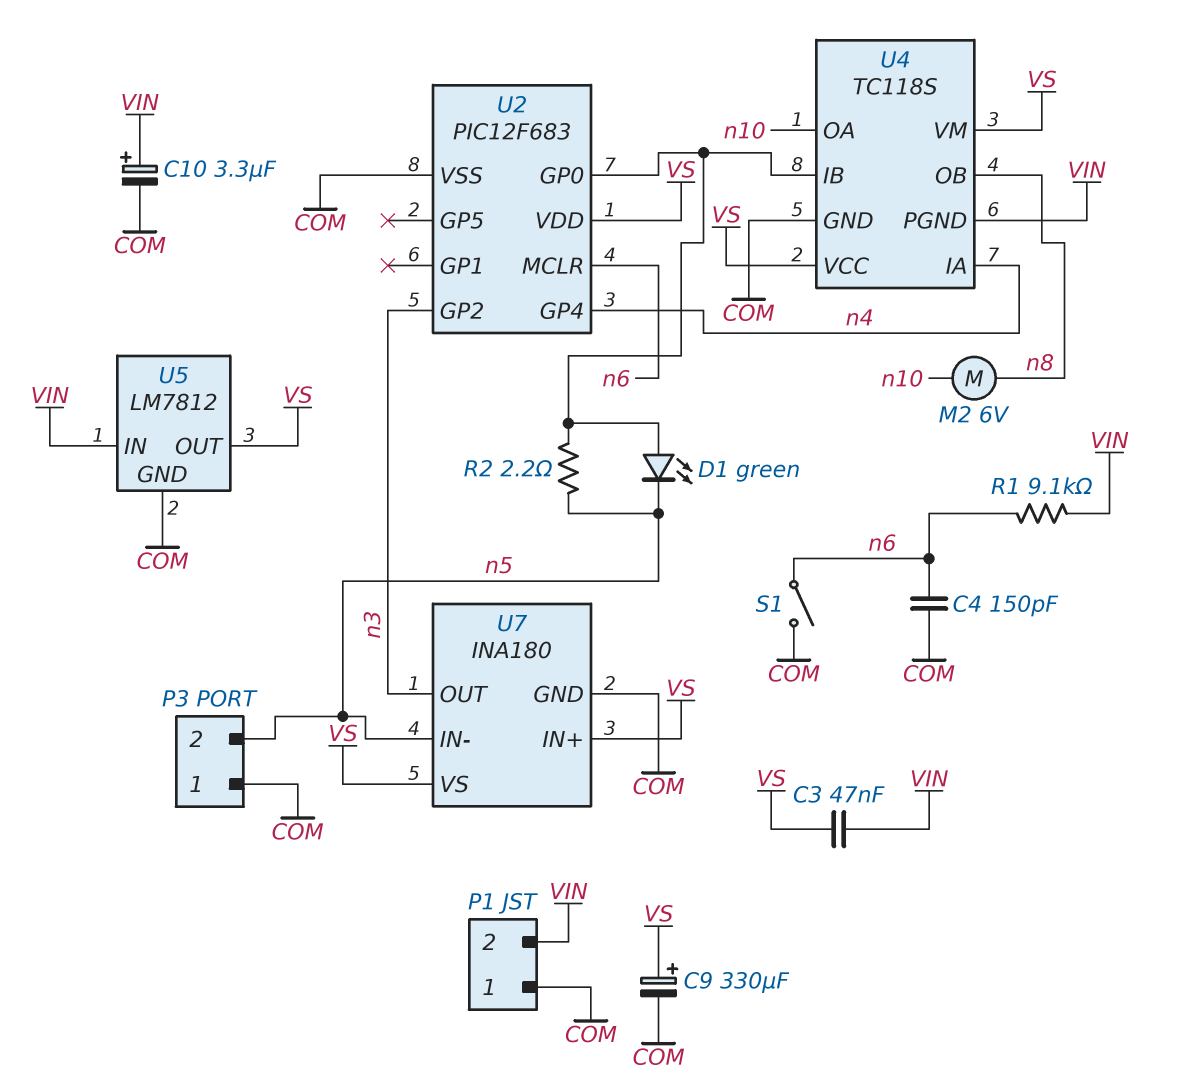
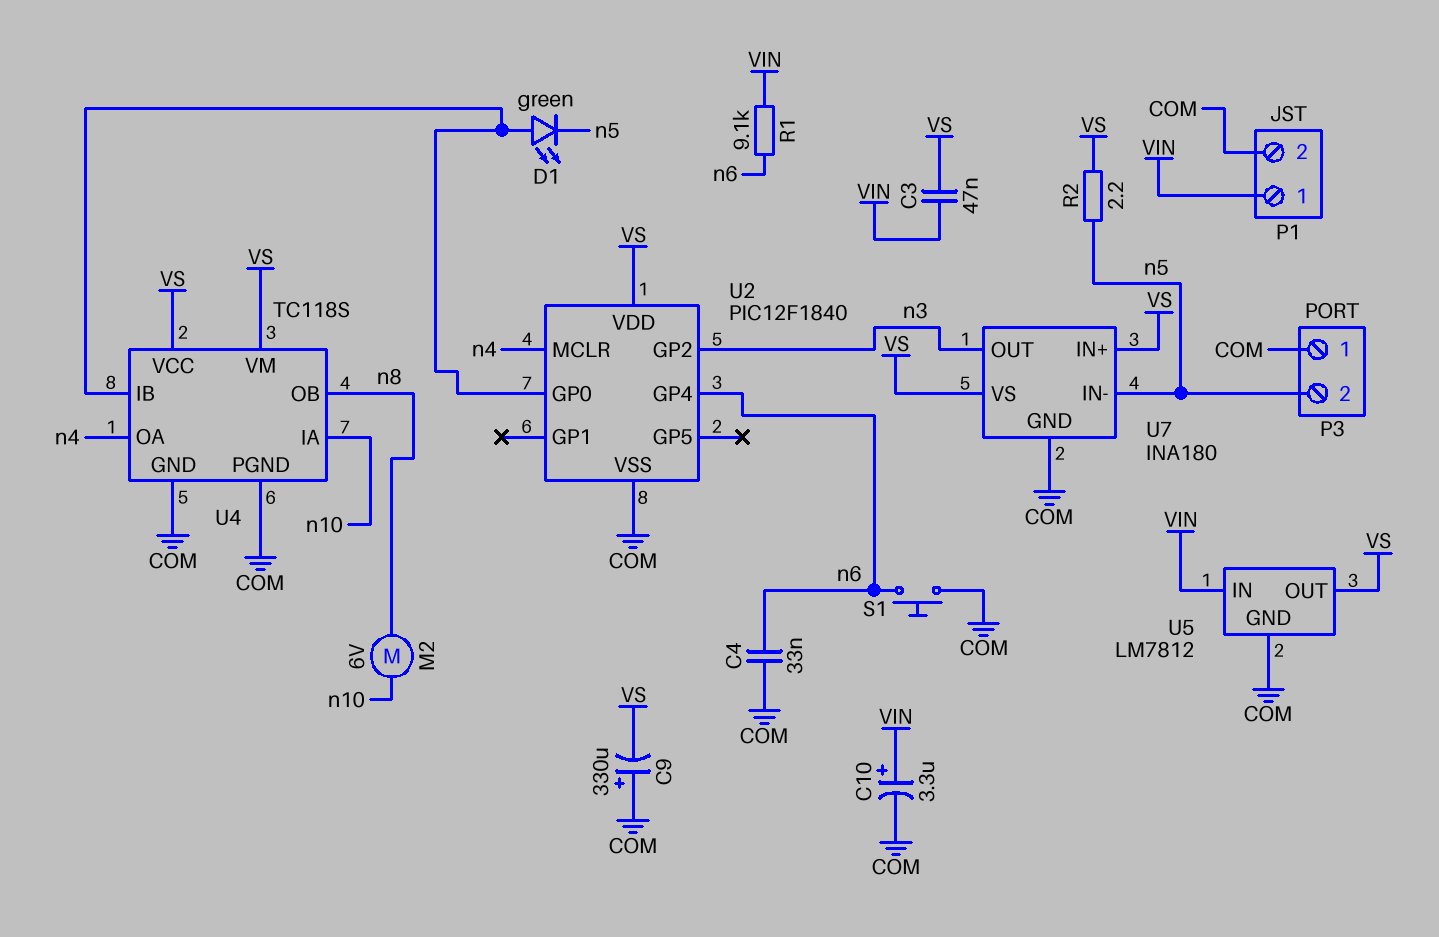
C4: 150pF (COM, n6) -> 33nF (COM, n6)
C9: 330uF (plus VS, minus COM) -> 330uF (plus COM, minus VS)
P1 pin 1: COM -> VIN
P1 pin 2: VIN -> COM
R2: 2.2 (U2/GP0, n5) -> 2.2 (VS, n5)
S1: switch (COM, n6) -> button (COM, n6)
U2: PIC12F683 -> PIC12F1840
U2 pin GP4: n4 -> n6
U2 pin MCLR: n6 -> n4
U4 pin IA: n4 -> n10
U4 pin OA: n10 -> n4
U4 pin PGND: VIN -> COM

